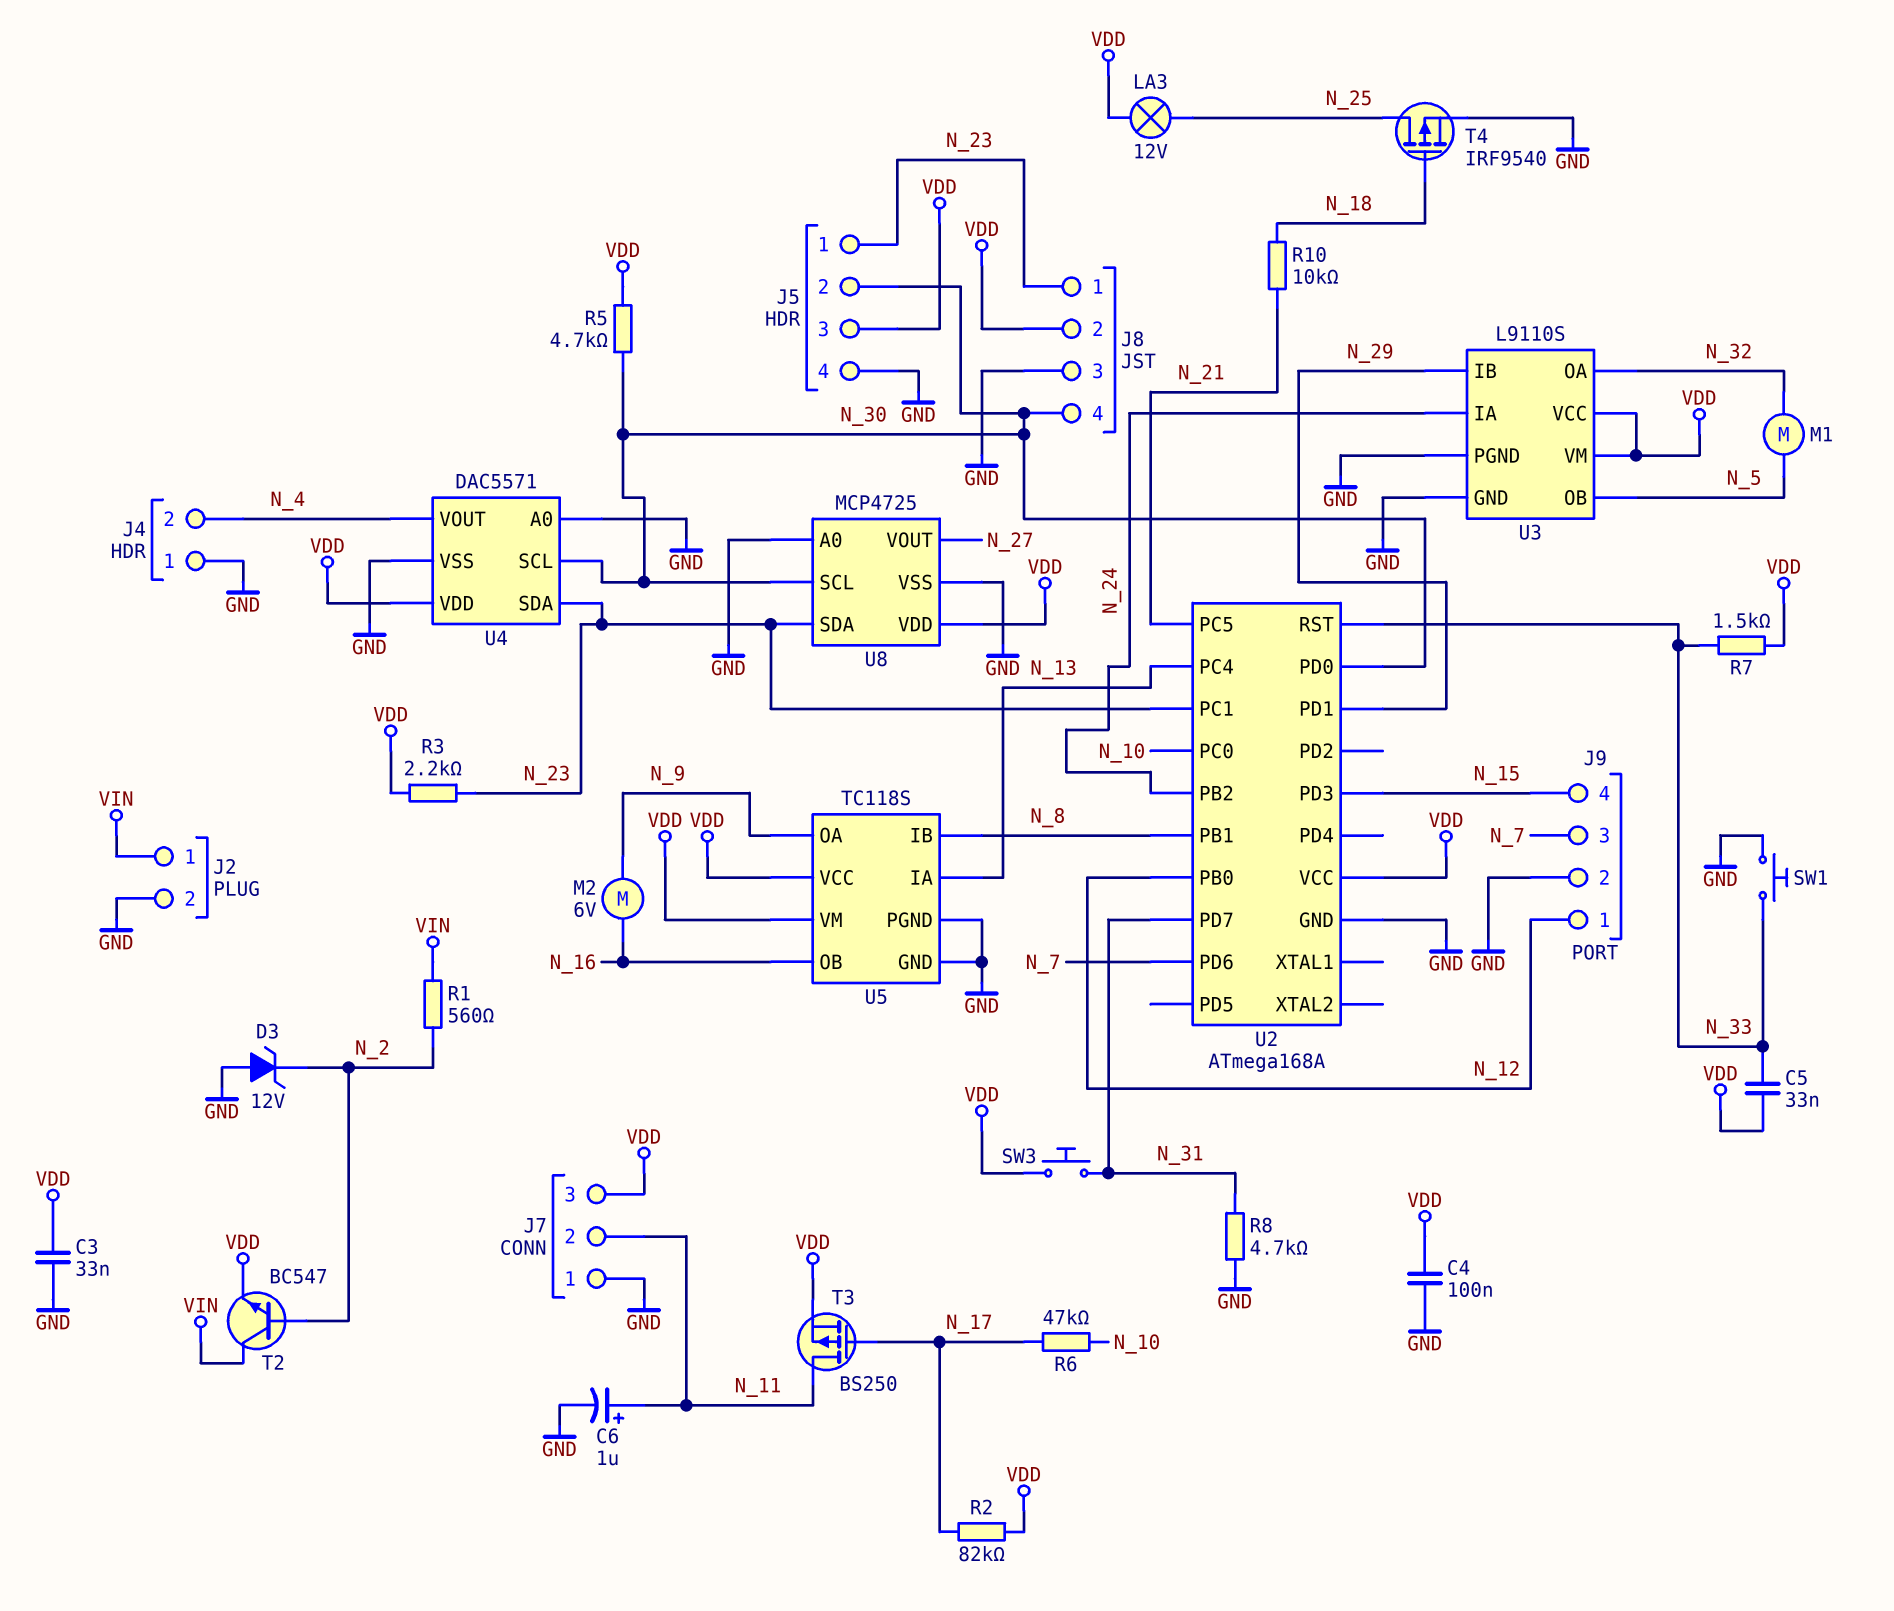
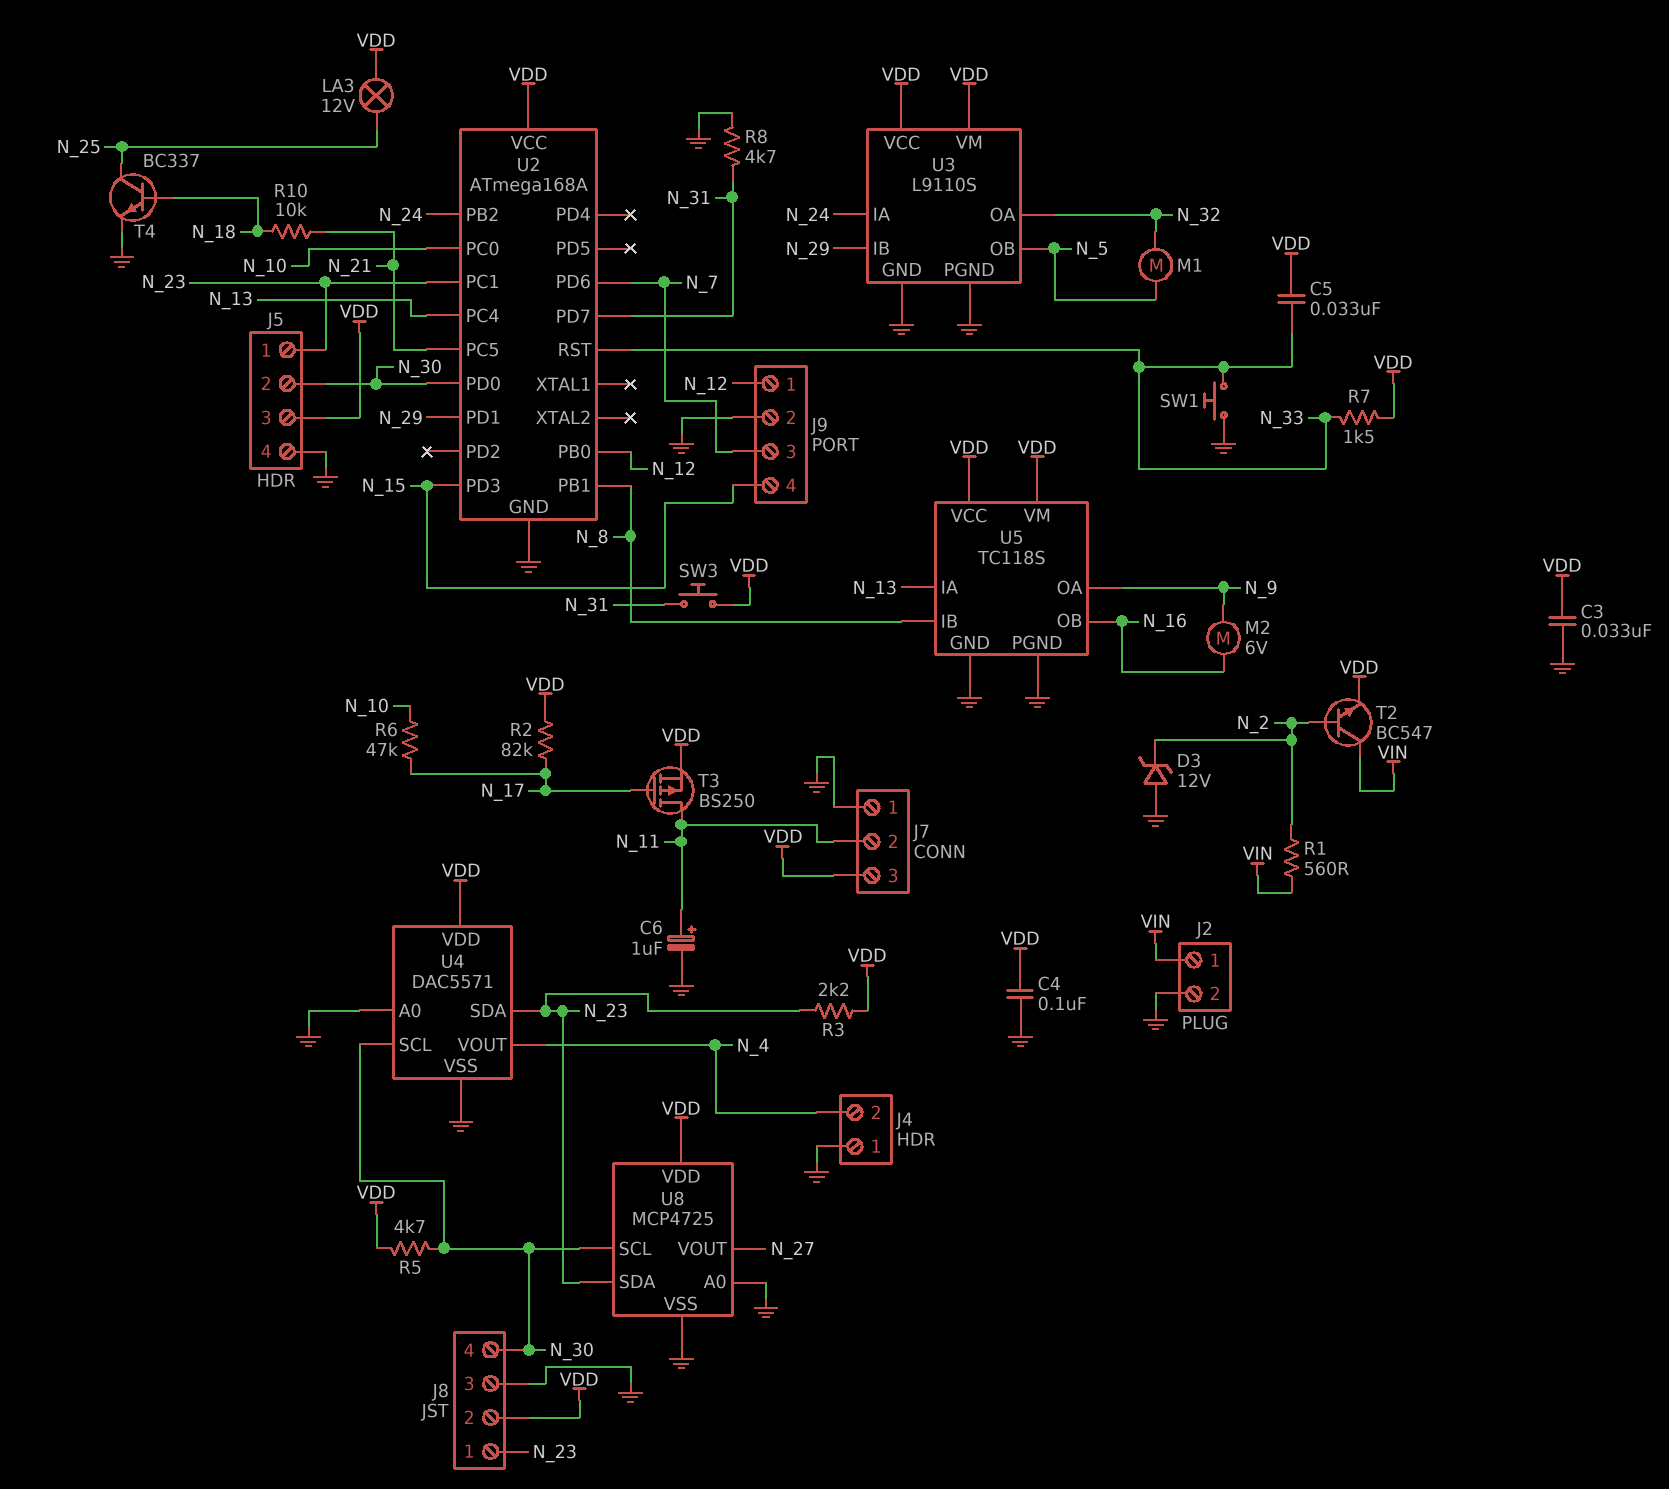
T4: PMOS IRF9540 (G N_18, D N_25, S GND) -> NPN BC337 (B N_18, C N_25, E GND)

